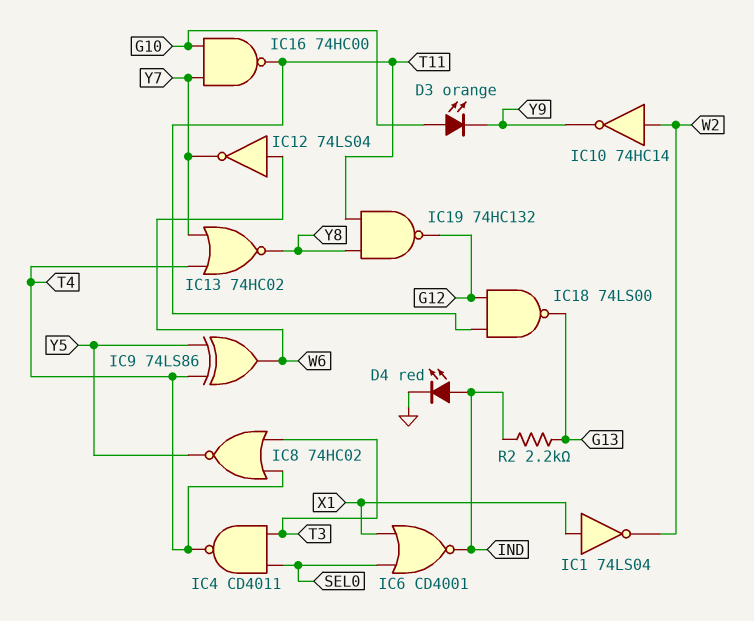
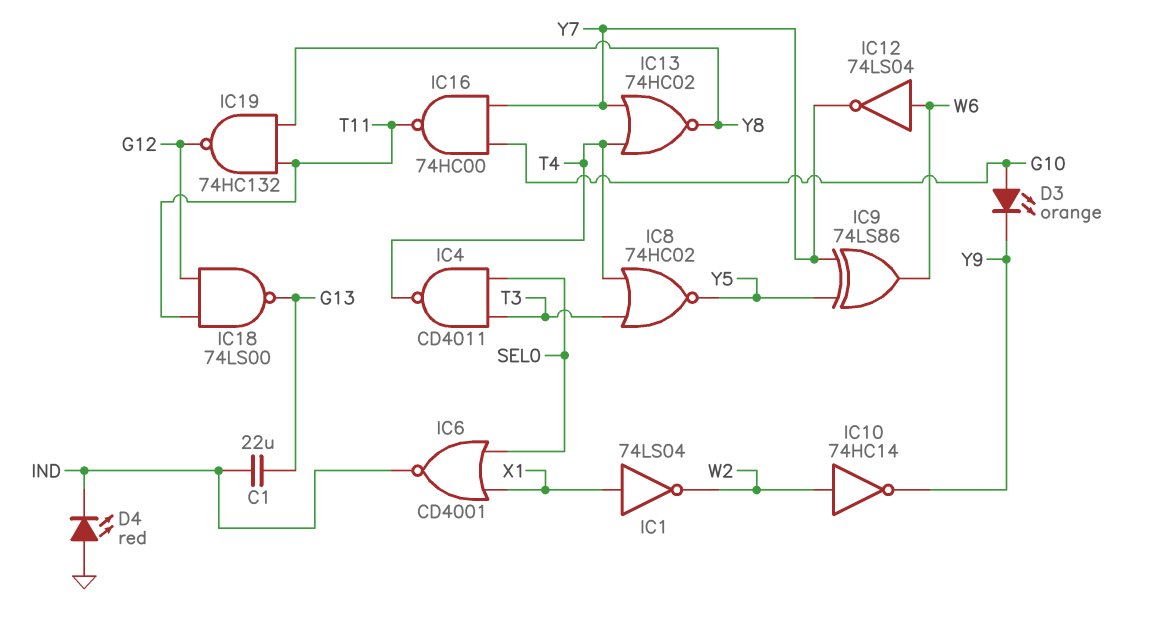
C1: none -> 22uF (G13, IND)
D4: LED red (A IND, K GND) -> LED red (A GND, K IND)
IC9: XOR 74LS86 (in T4, in Y5, out W6) -> XOR 74LS86 (in Y5, in Y7, out W6)
R2: 2.2k (G13, IND) -> none

